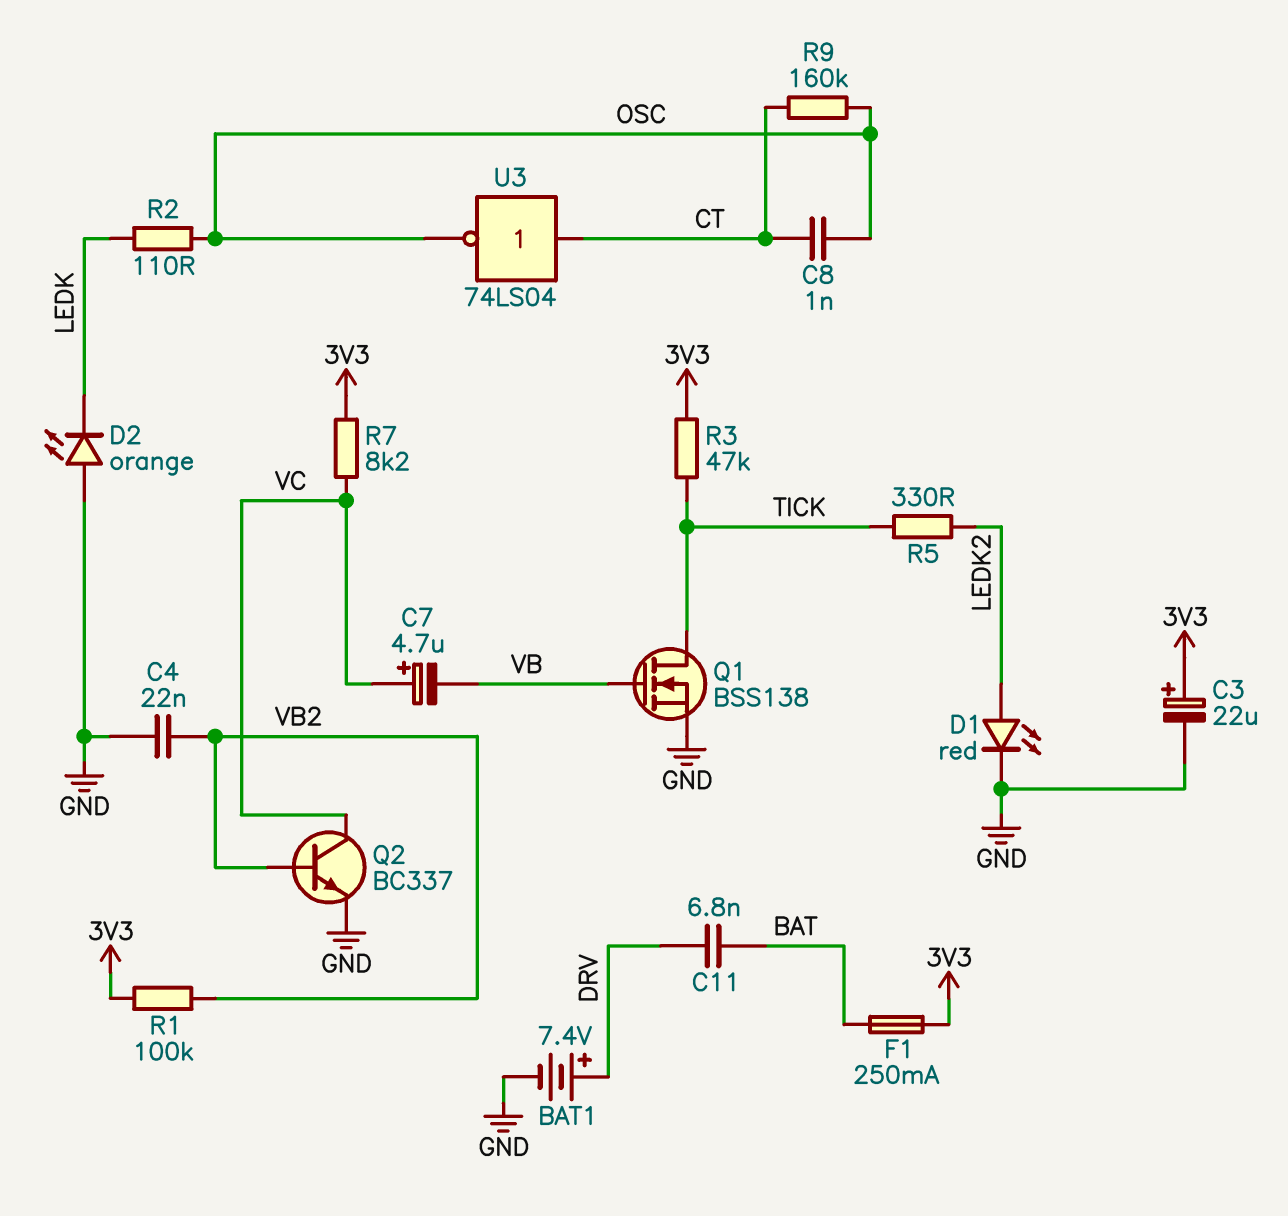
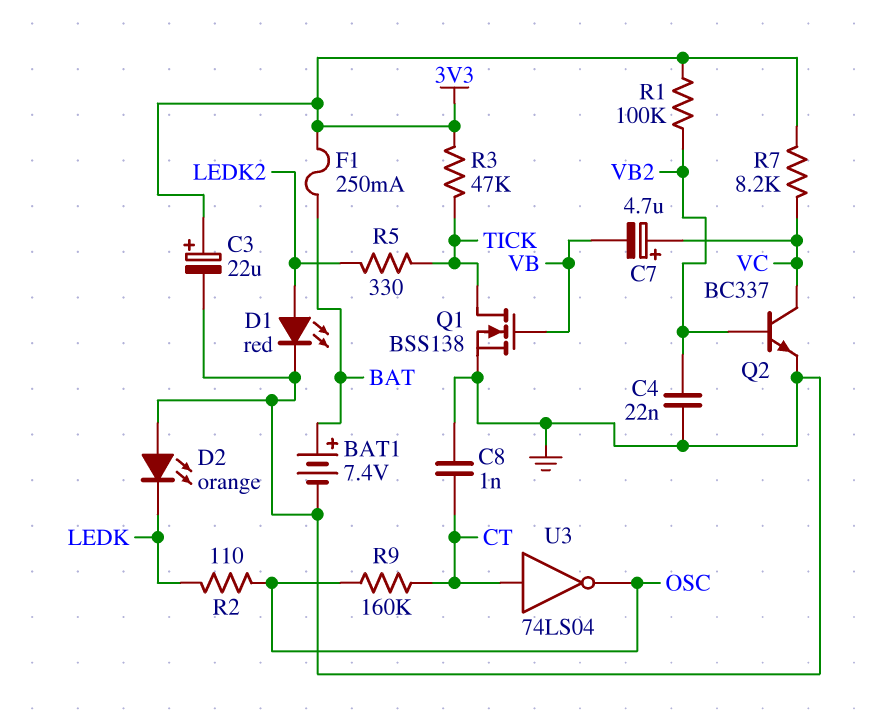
BAT1: 7.4V (plus DRV, minus GND) -> 7.4V (plus BAT, minus GND)
C8: 1nF (CT, OSC) -> 1nF (CT, GND)
C11: 6.8nF (BAT, DRV) -> none

